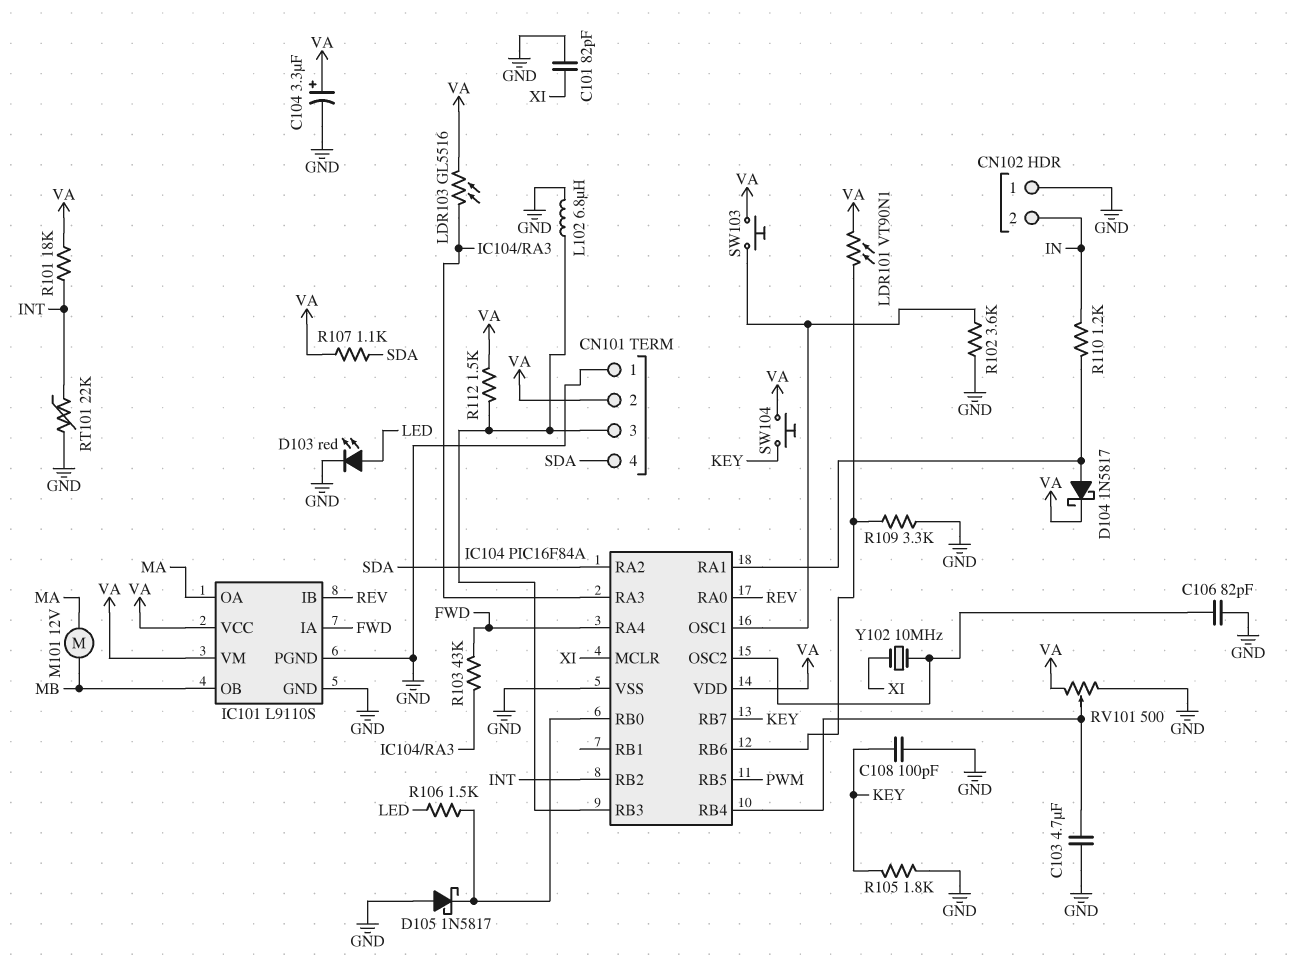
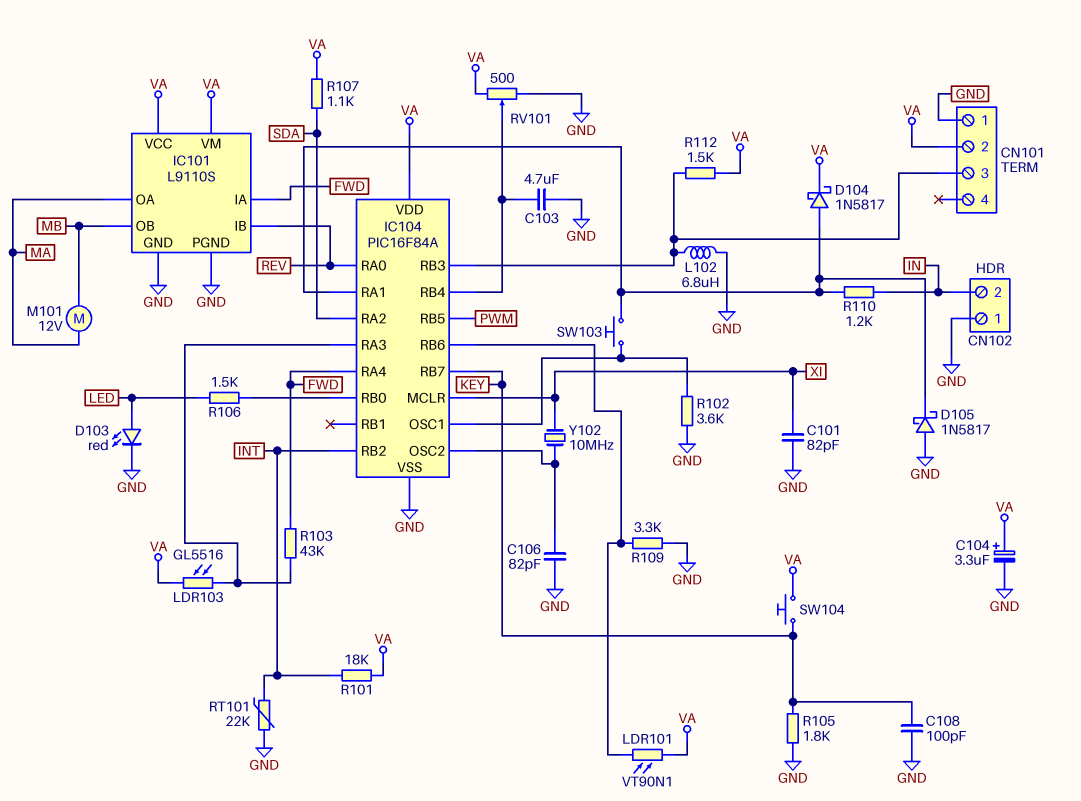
CN101 pin 4: SDA -> none
D105: schottky 1N5817 (A GND, K IC104/RB0) -> schottky 1N5817 (A GND, K IC104/RA1)
SW103: button (IC104/OSC1, VA) -> button (IC104/OSC1, IC104/RA1)

